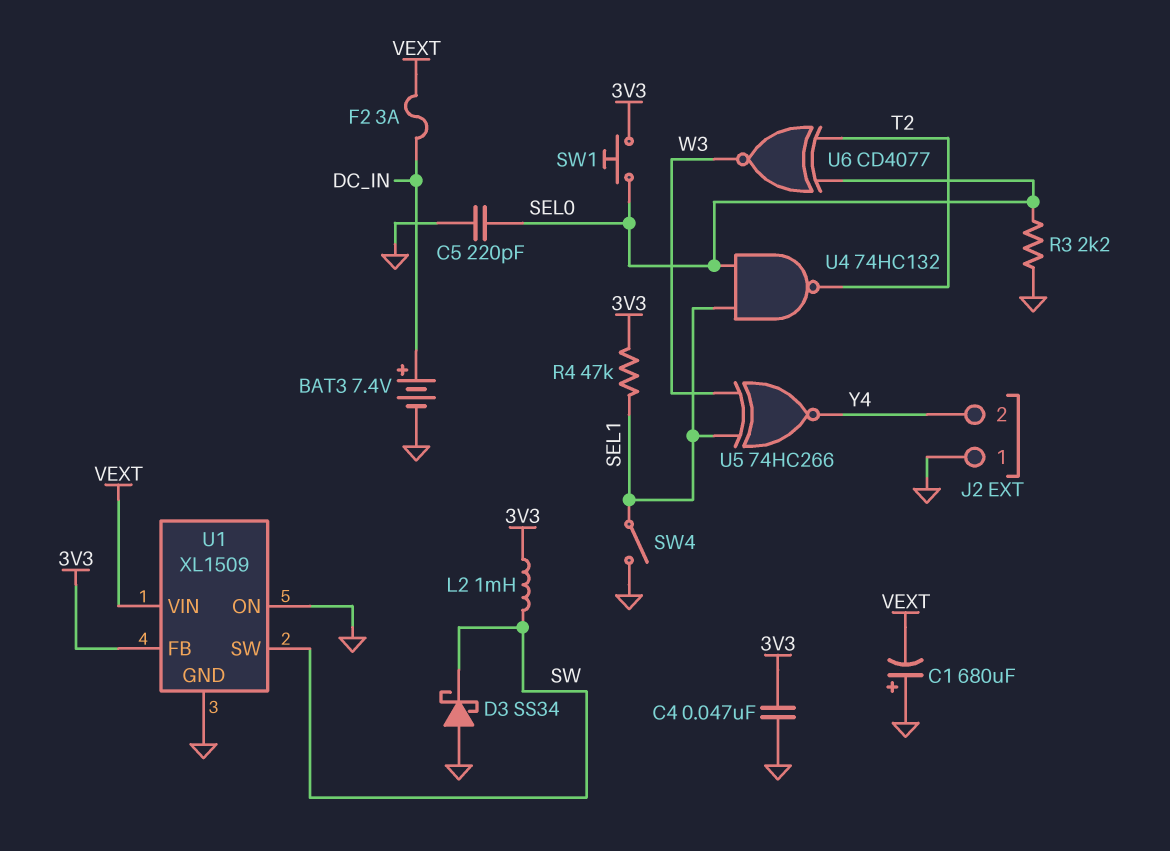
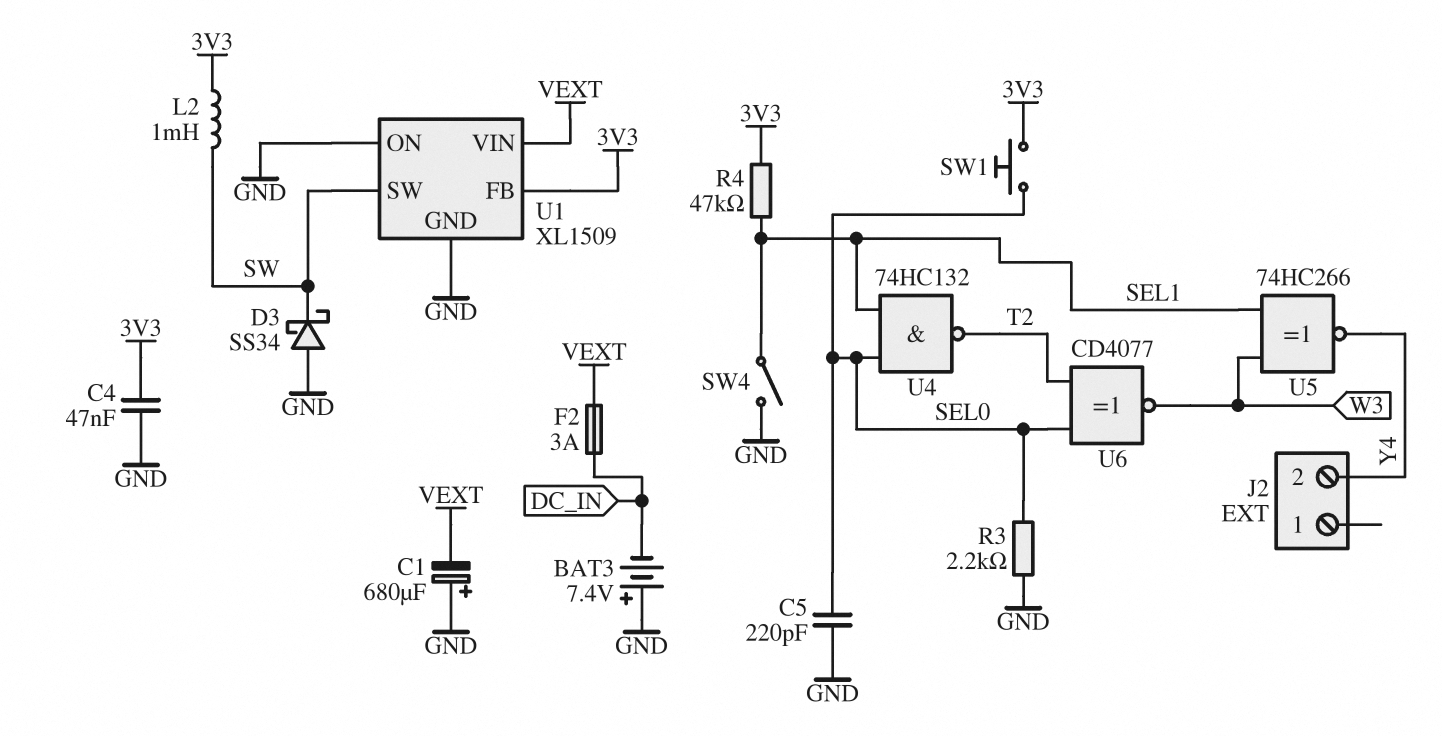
BAT3: 7.4V (plus DC_IN, minus GND) -> 7.4V (plus GND, minus DC_IN)
J2 pin 1: GND -> none

